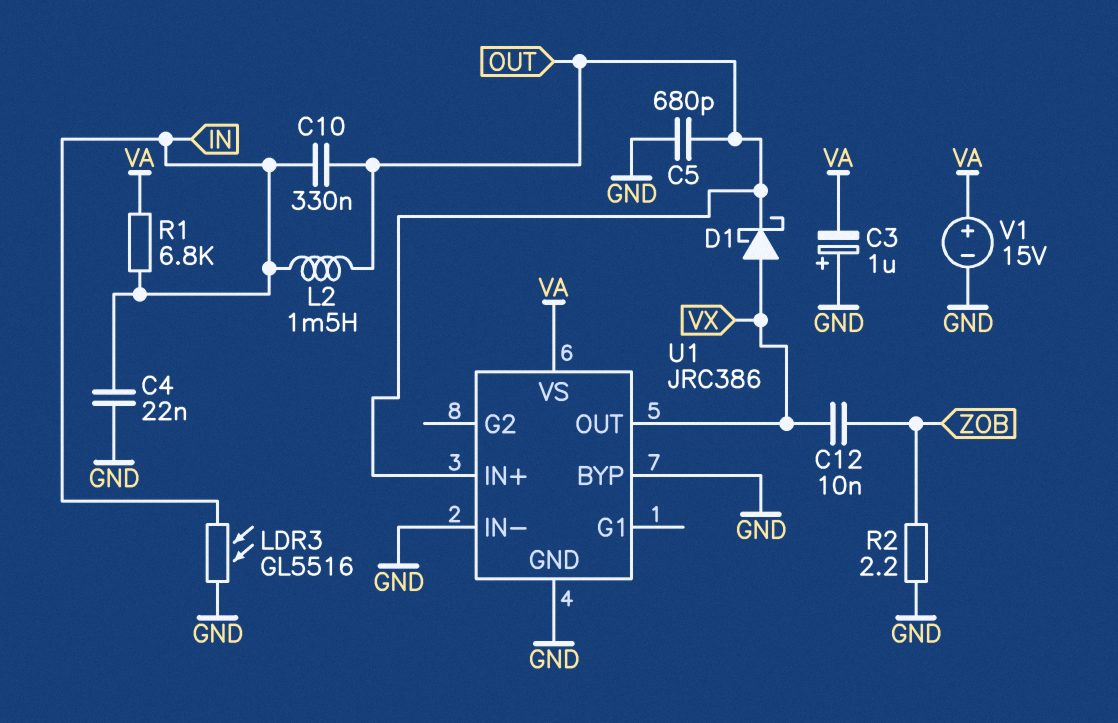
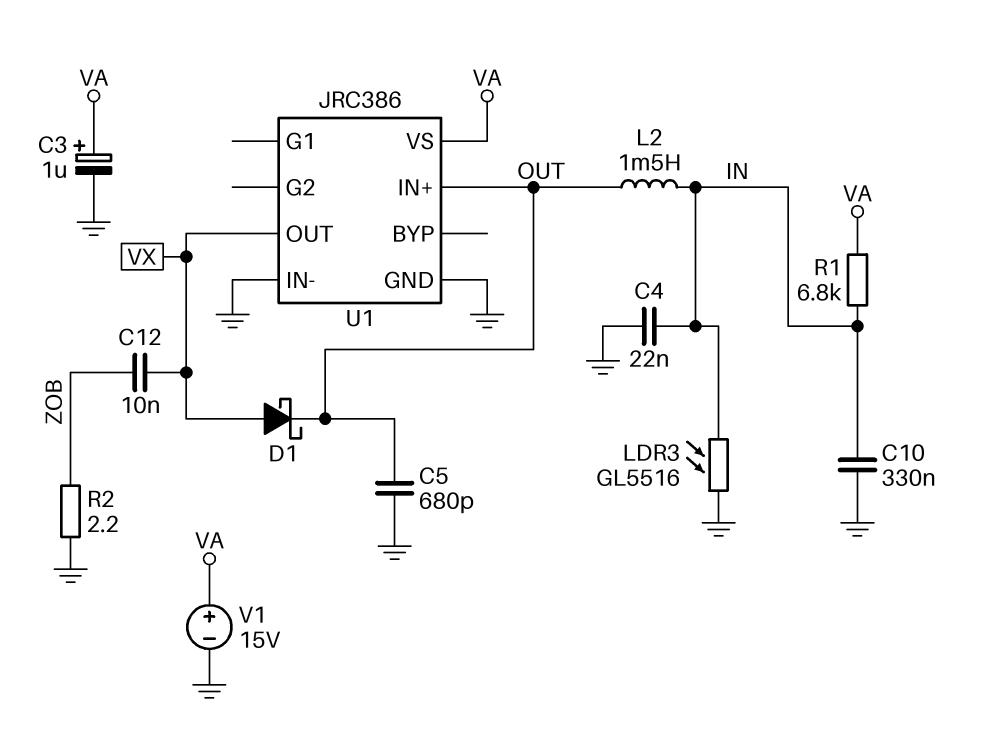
C3: 1uF (plus GND, minus VA) -> 1uF (plus VA, minus GND)
C10: 330nF (IN, OUT) -> 330nF (GND, IN)
U1 pin BYP: GND -> none

